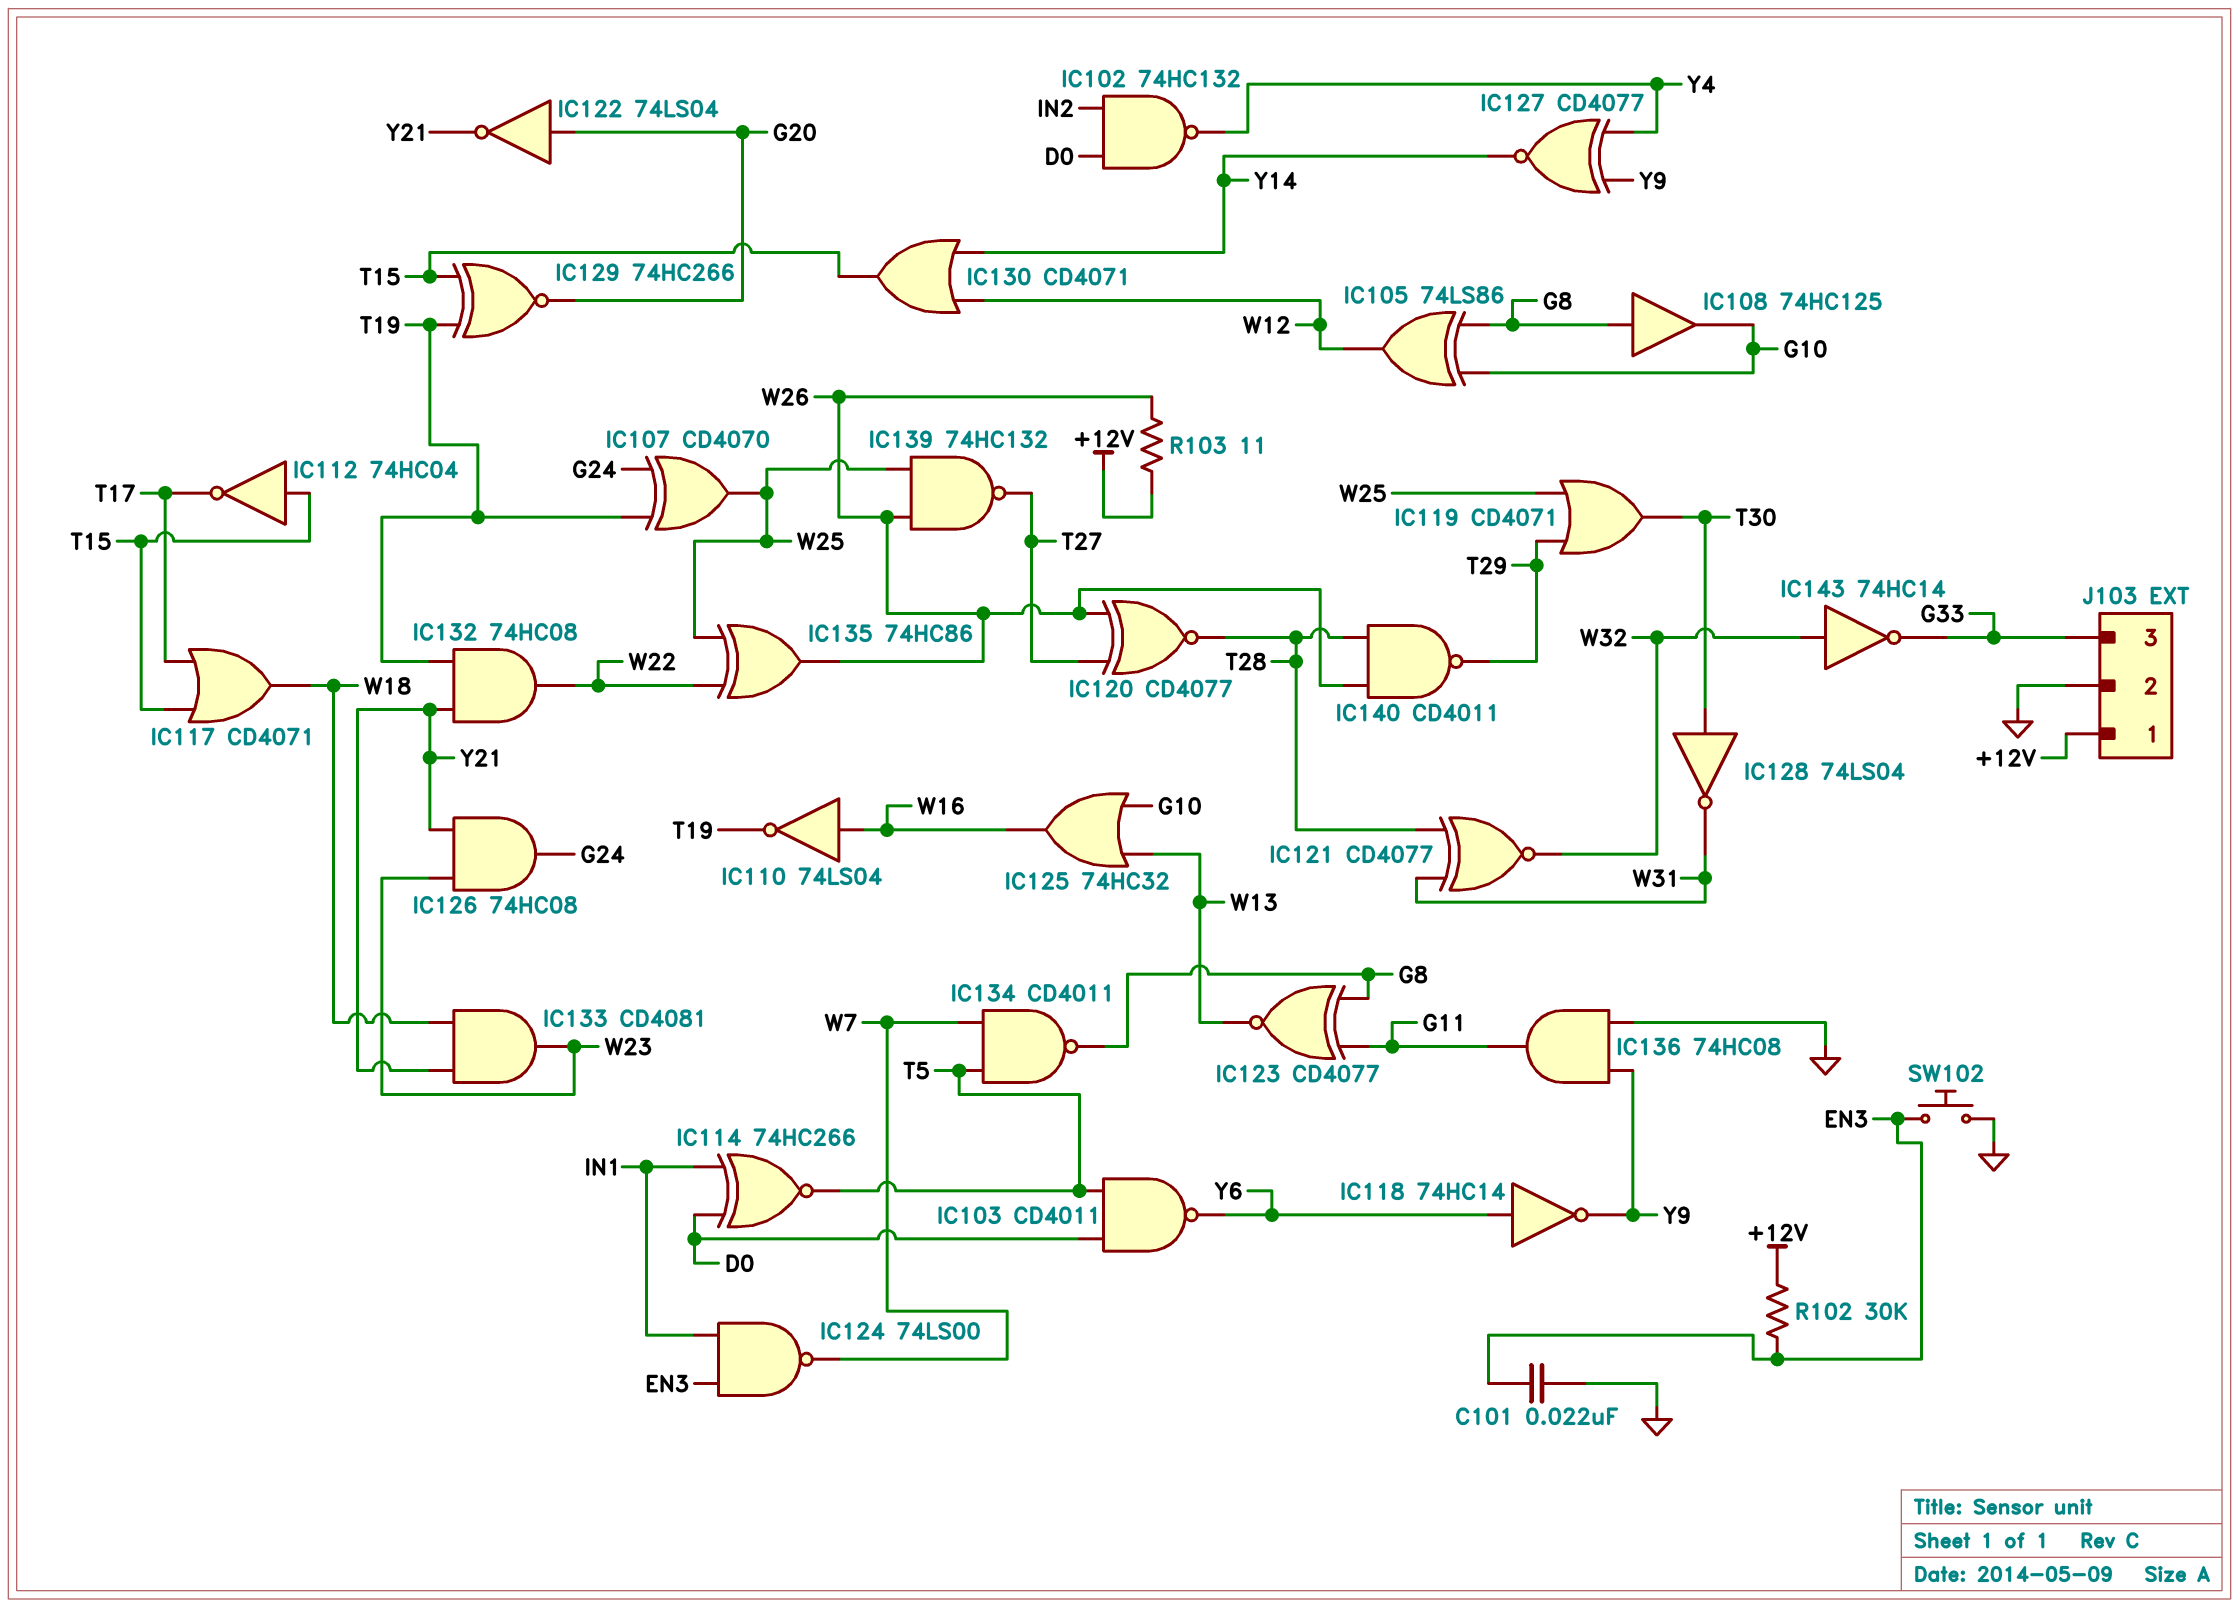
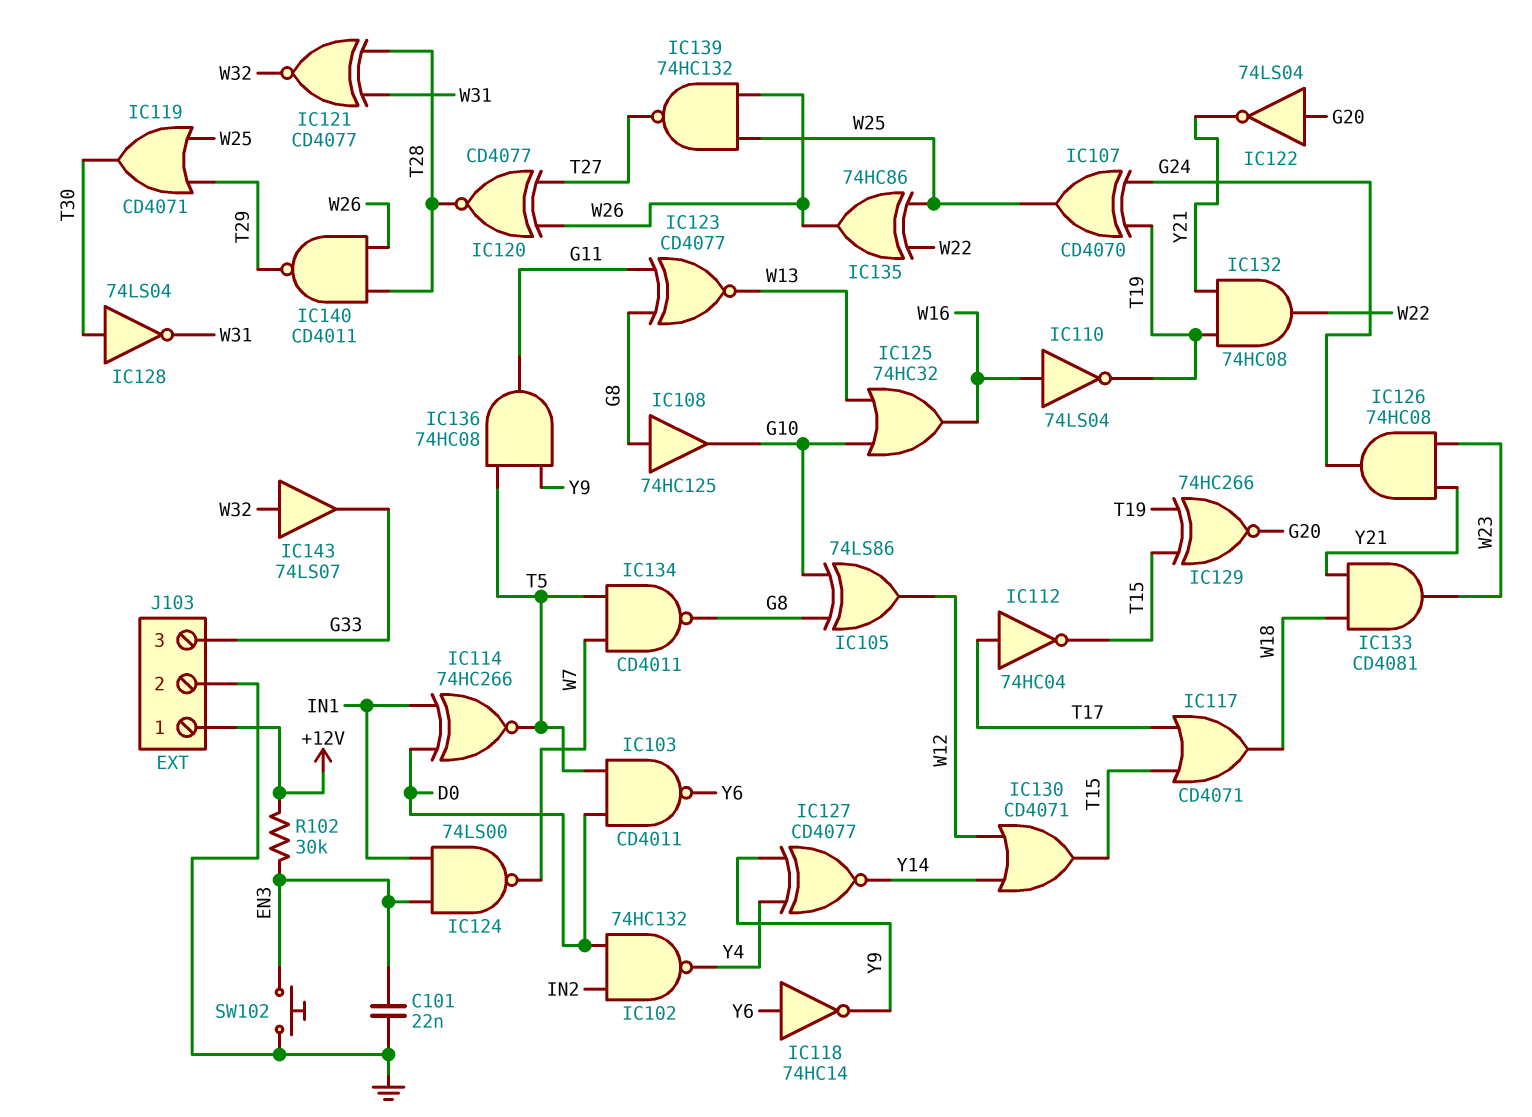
IC112: NOT 74HC04 (in T15, out T17) -> NOT 74HC04 (in T17, out T15)
IC136: AND 74HC08 (in GND, in Y9, out G11) -> AND 74HC08 (in T5, in Y9, out G11)
IC143: NOT 74HC14 (in W32, out G33) -> buffer 74LS07 (in W32, out G33)
R103: 11 (+12V, W26) -> none

